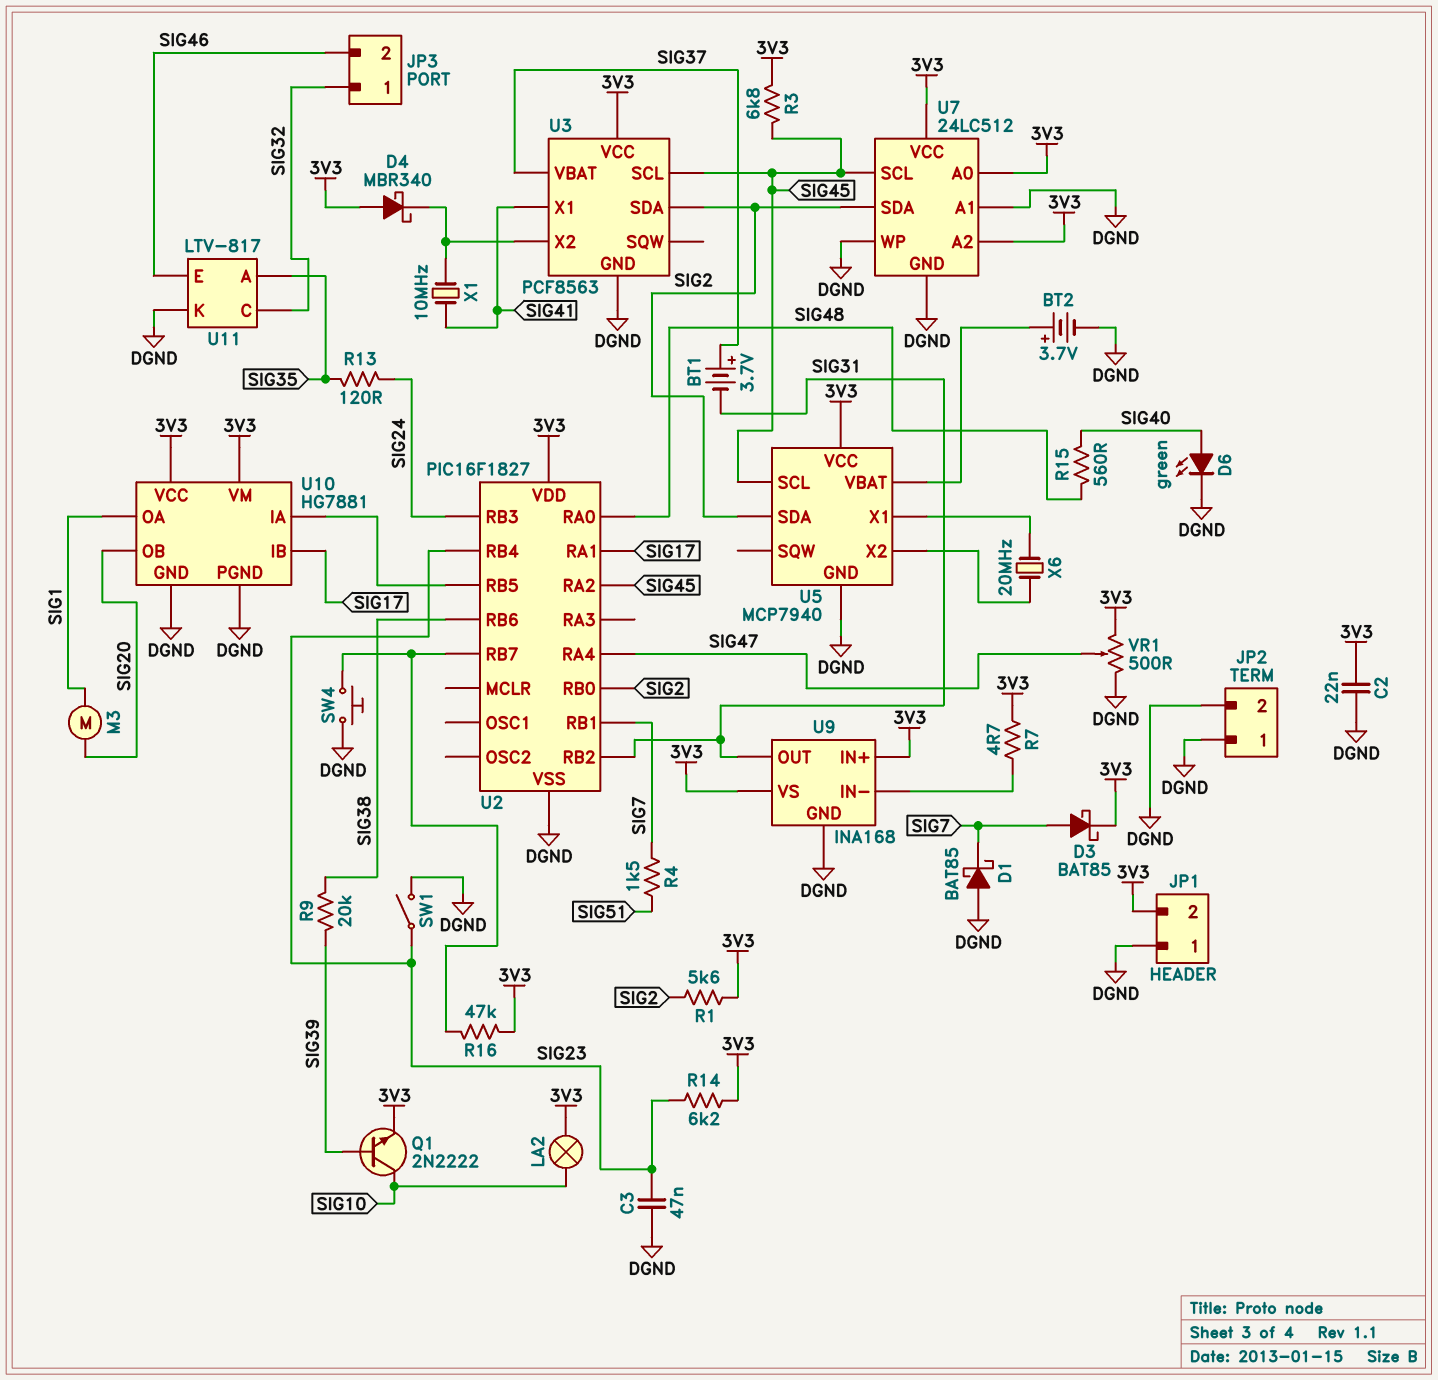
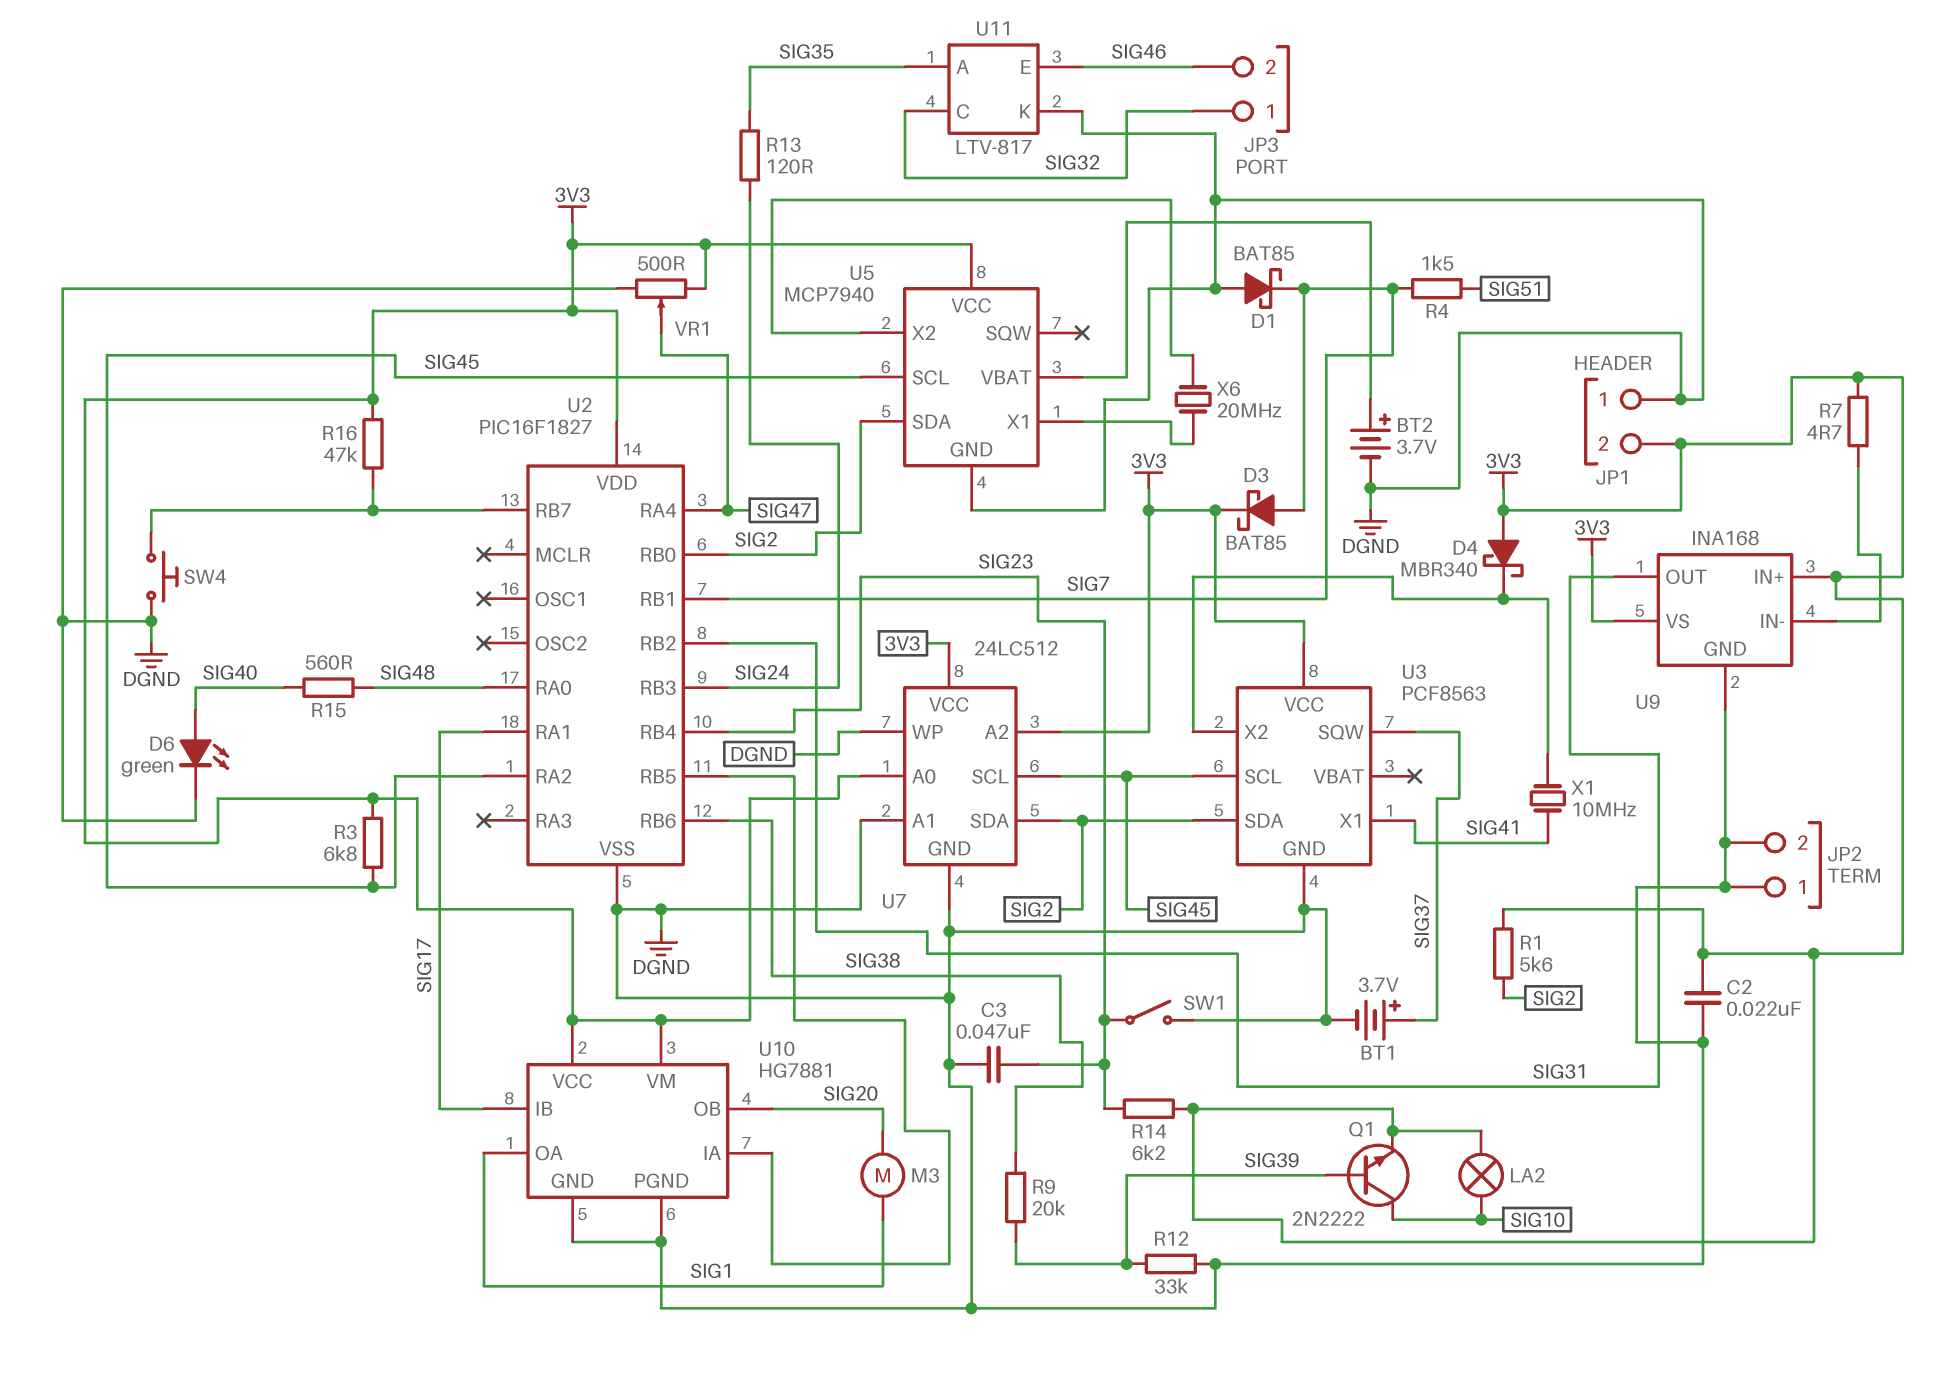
BT1: 3.7V (plus SIG37, minus SIG31) -> 3.7V (plus SIG37, minus DGND)
R12: none -> 33k (DGND, SIG39)
U3 pin SQW: none -> SIG37
U3 pin VBAT: SIG37 -> none

